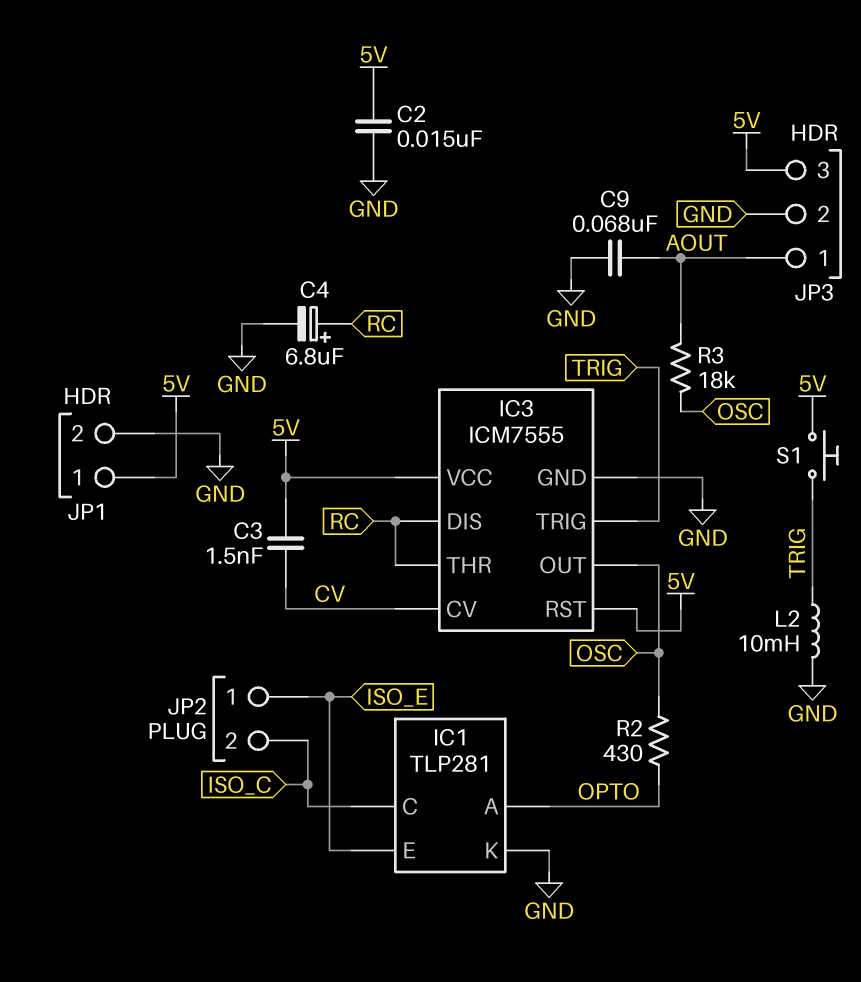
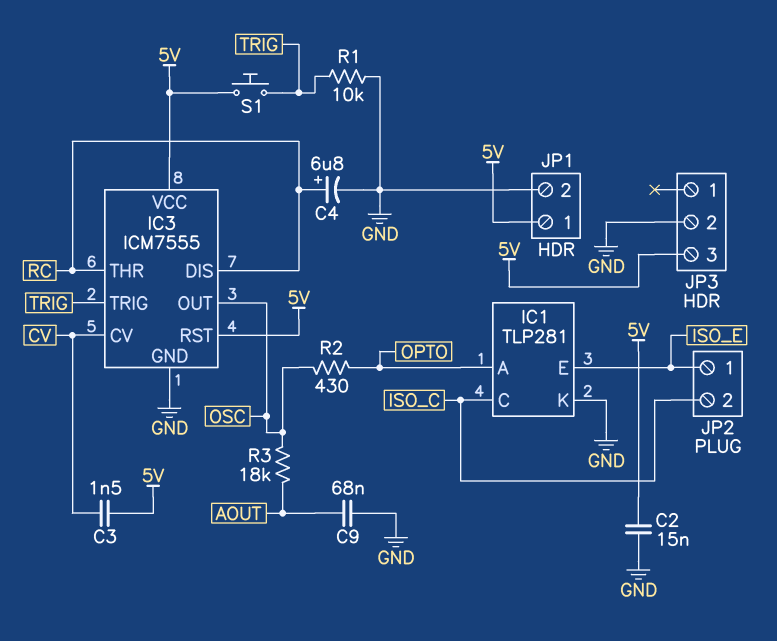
JP3 pin 1: AOUT -> none
L2: 10mH (GND, TRIG) -> none
R1: none -> 10k (GND, TRIG)

